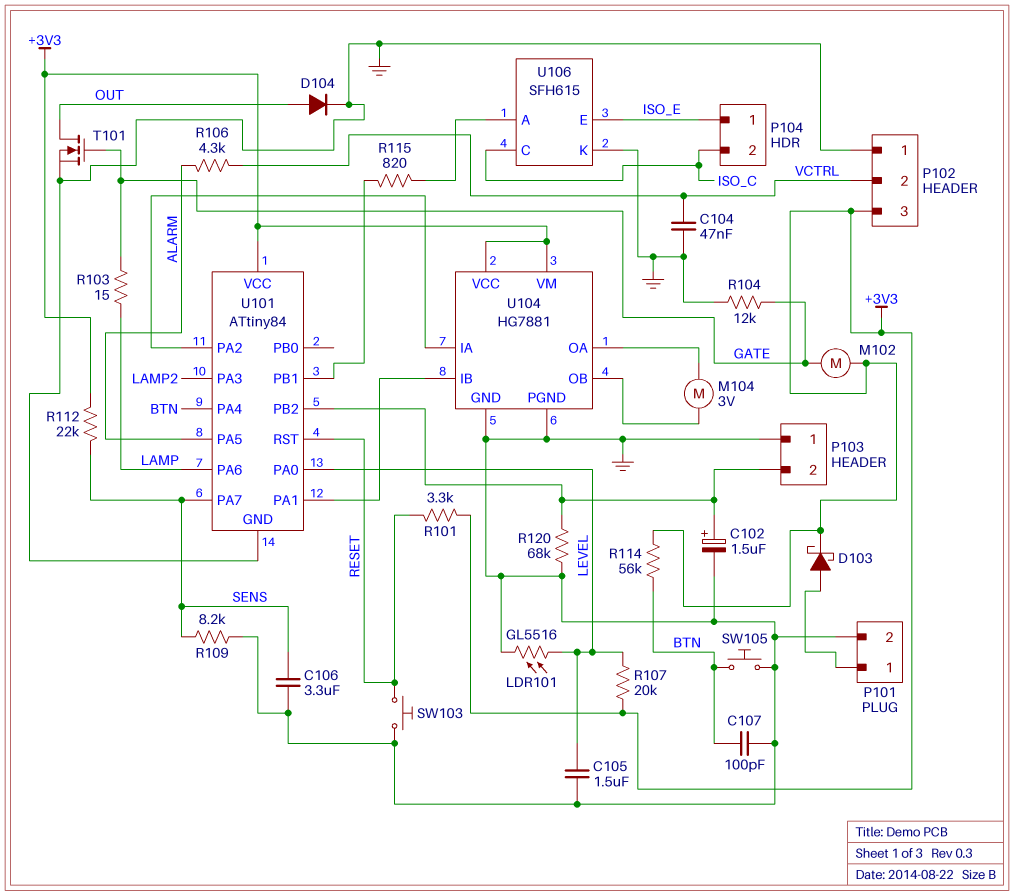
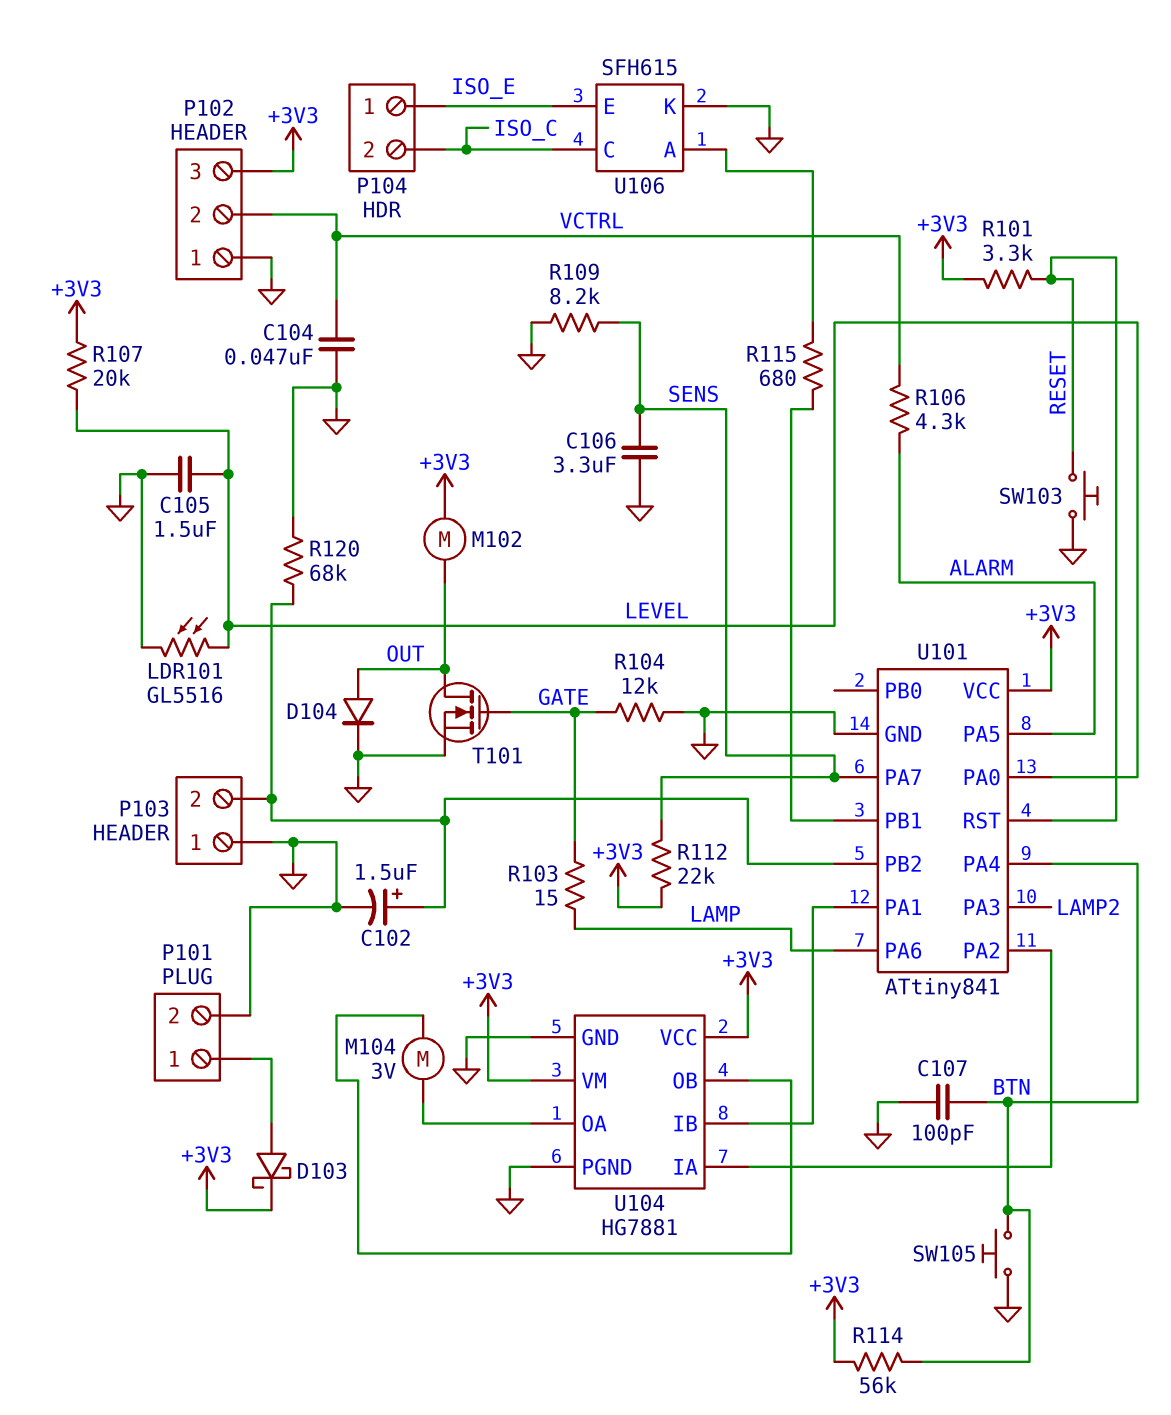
M102: motor (+3V3, GATE) -> motor (+3V3, OUT)
R115: 820 (U101/PB1, U106/A) -> 680 (U101/PB1, U106/A)
U101: ATtiny84 -> ATtiny841

